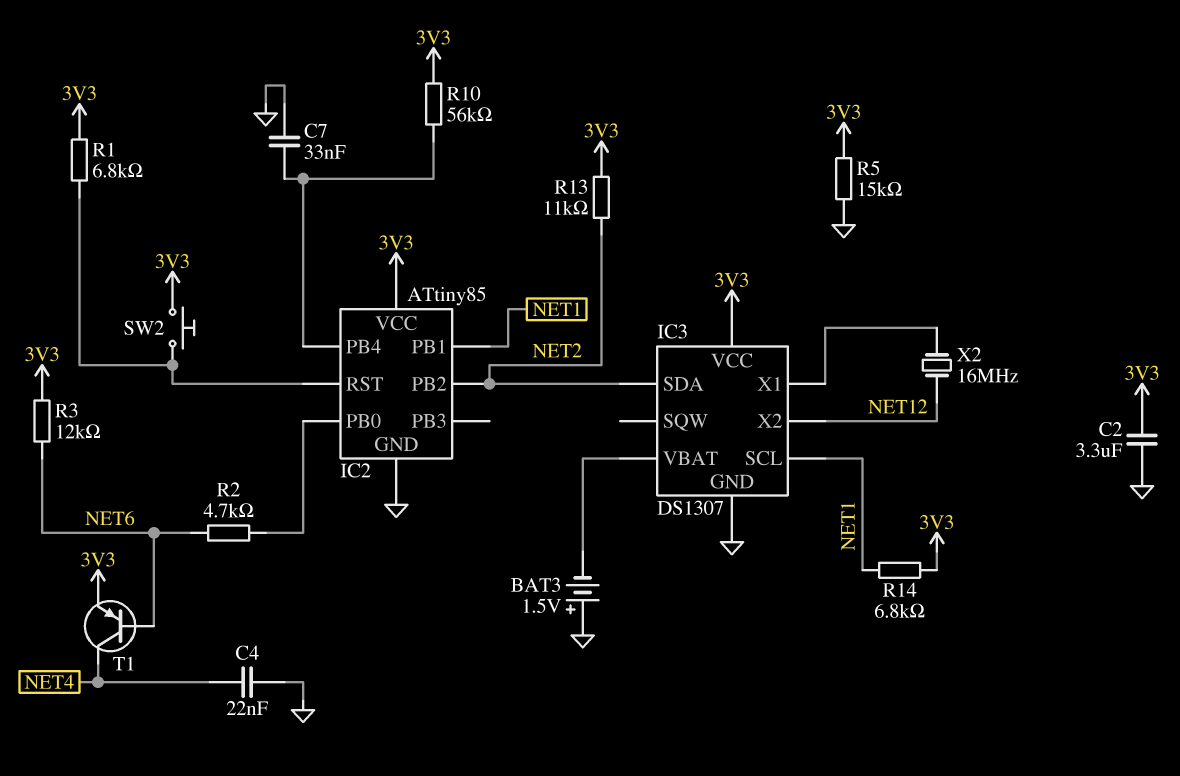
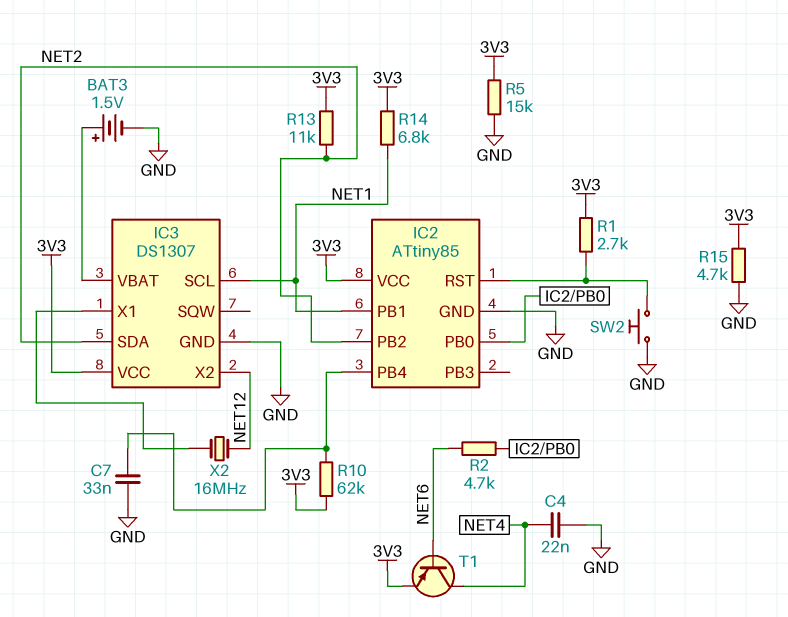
BAT3: 1.5V (plus GND, minus IC3/VBAT) -> 1.5V (plus IC3/VBAT, minus GND)
C2: 3.3uF (3V3, GND) -> none
R1: 6.8k (3V3, IC2/RST) -> 2.7k (3V3, IC2/RST)
R3: 12k (3V3, NET6) -> none
R10: 56k (3V3, IC2/PB4) -> 62k (3V3, IC2/PB4)
R15: none -> 4.7k (3V3, GND)
SW2: button (3V3, IC2/RST) -> button (GND, IC2/RST)

